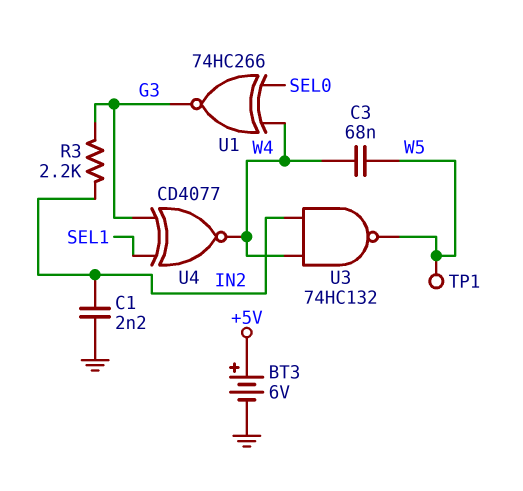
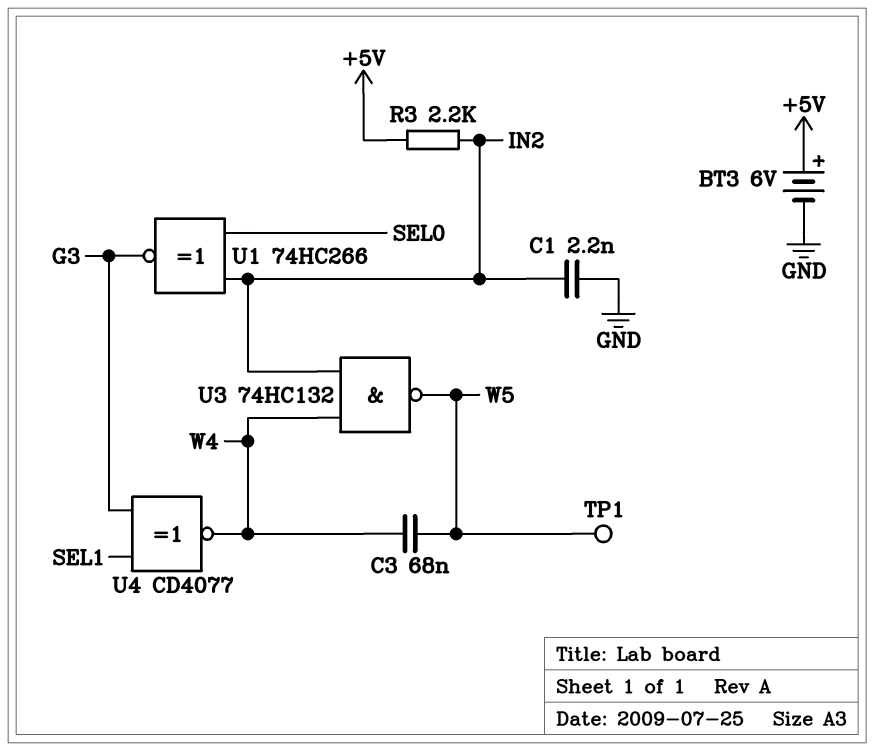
R3: 2.2k (G3, IN2) -> 2.2k (+5V, IN2)
U1: XNOR 74HC266 (in SEL0, in W4, out G3) -> XNOR 74HC266 (in IN2, in SEL0, out G3)

